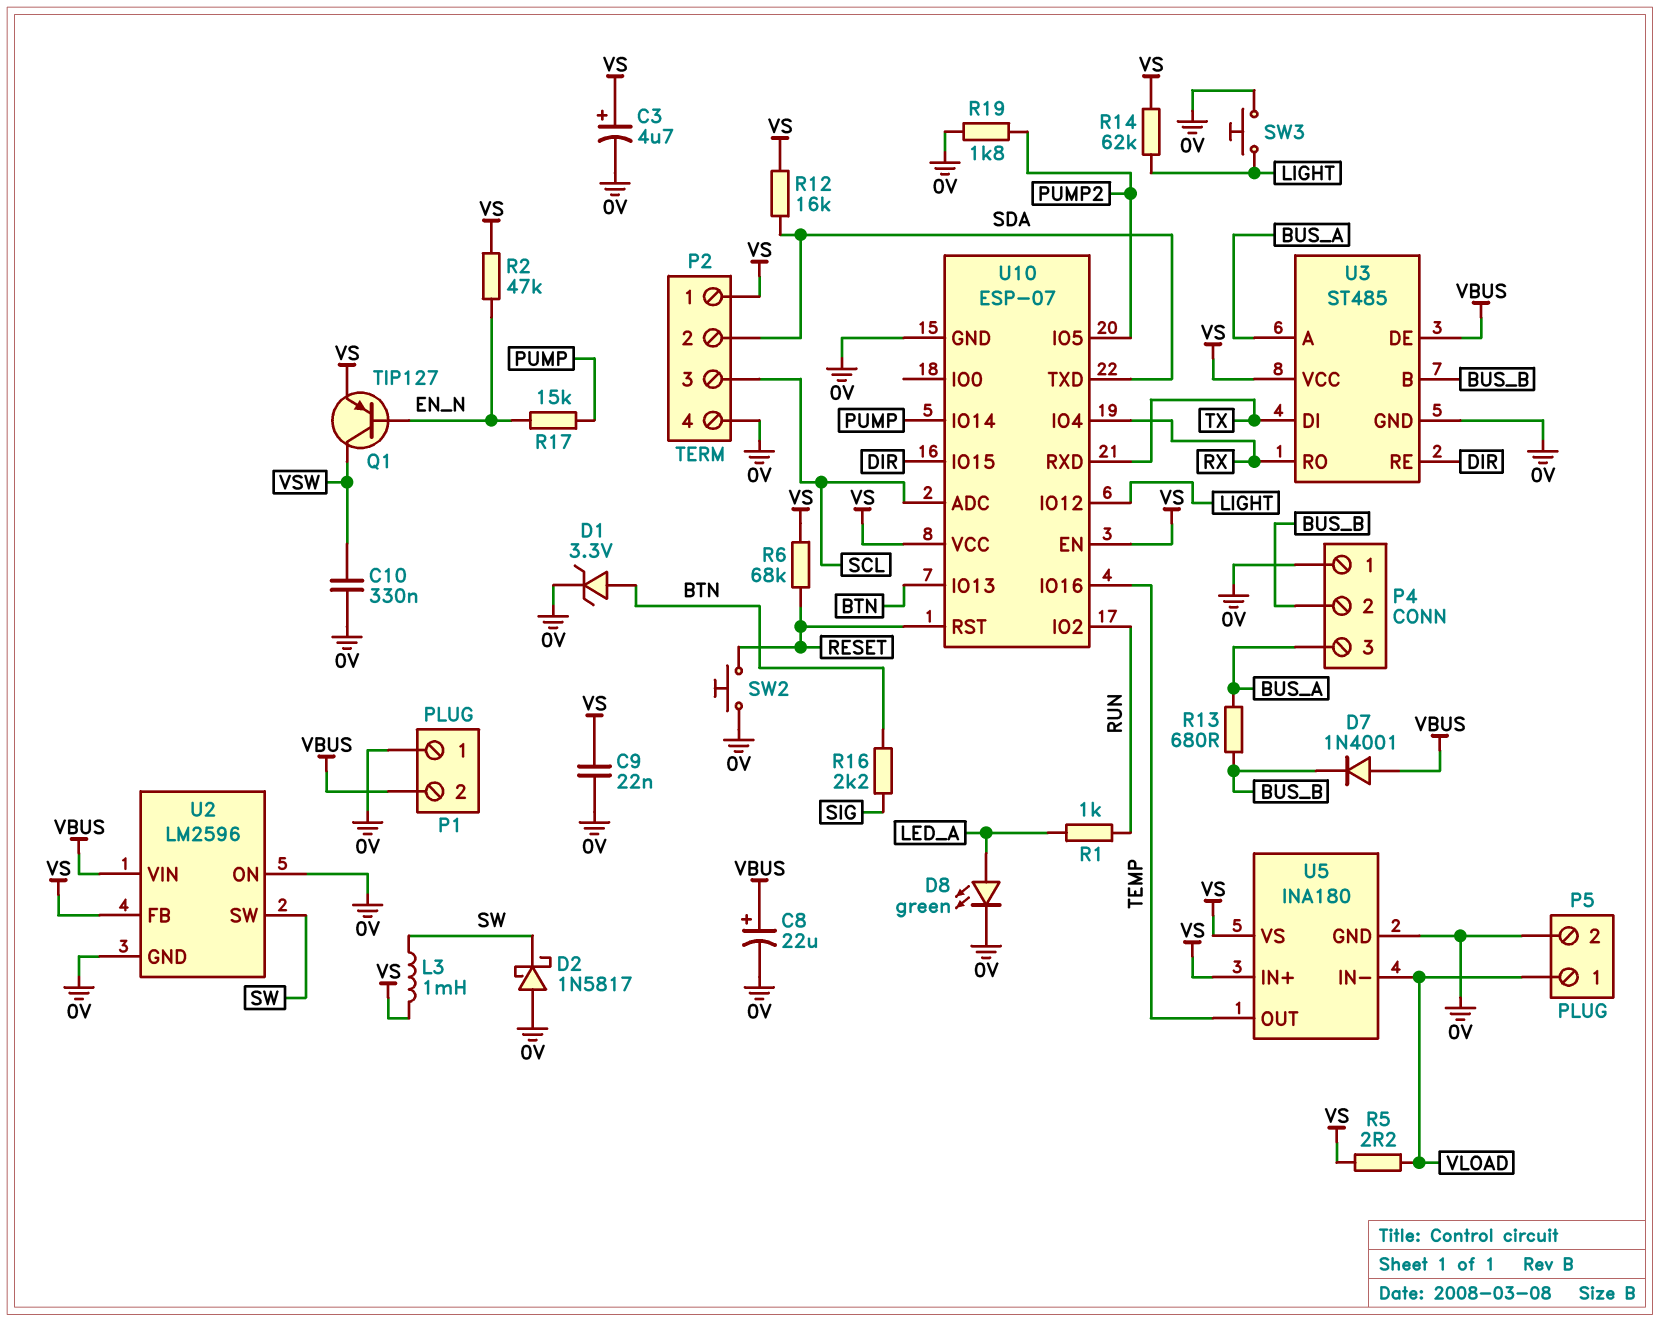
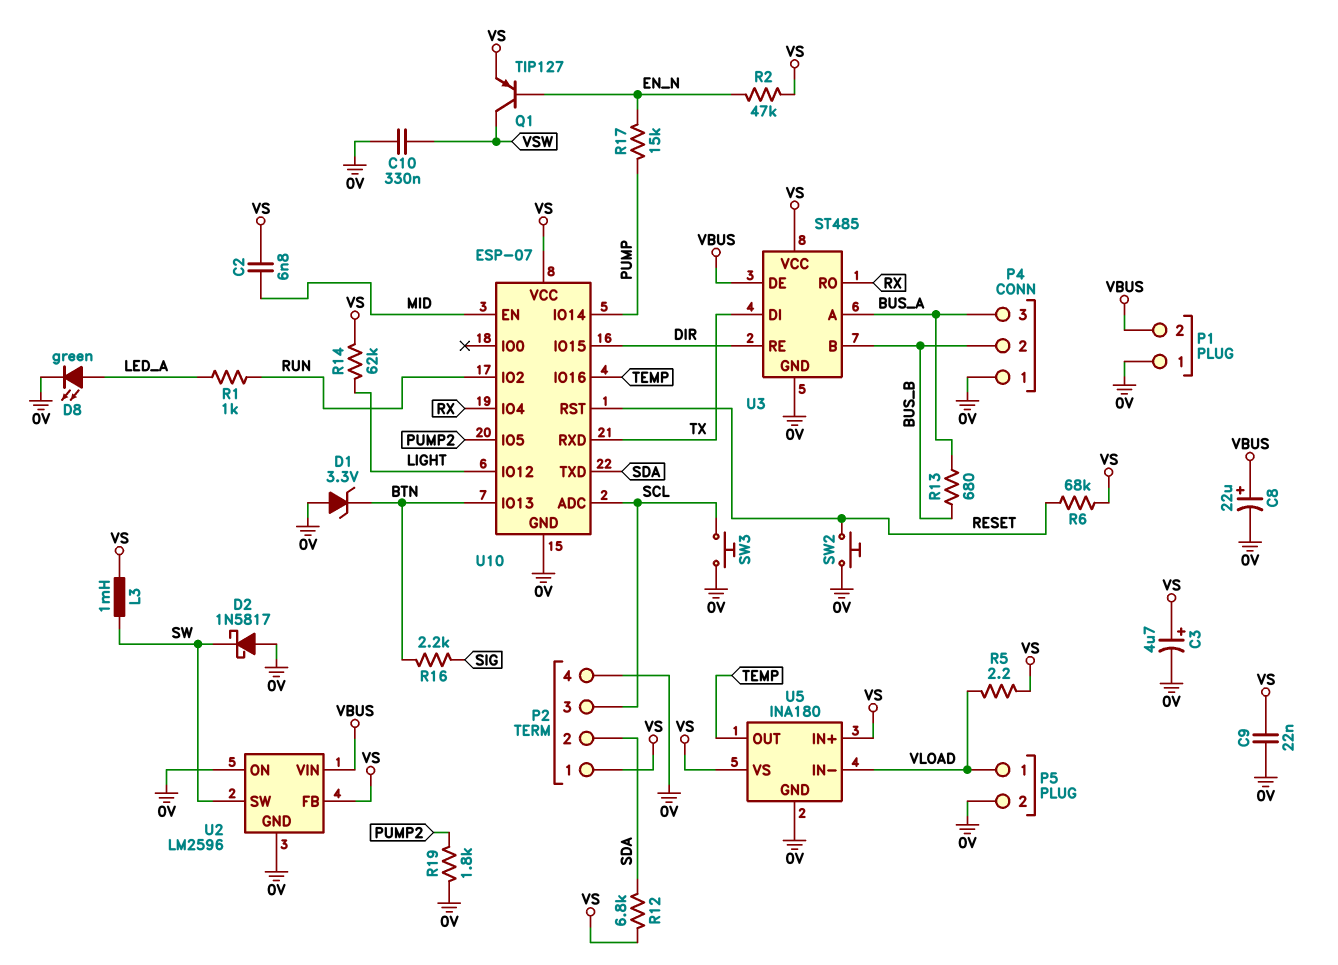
C2: none -> 6.8nF (MID, VS)
D1: zener 3.3V (A BTN, K 0V) -> zener 3.3V (A 0V, K BTN)
D7: diode 1N4001 (A VBUS, K BUS_B) -> none
R12: 16k (SDA, VS) -> 6.8k (SDA, VS)
SW3: button (0V, LIGHT) -> button (0V, SCL)
U10 pin EN: VS -> MID

